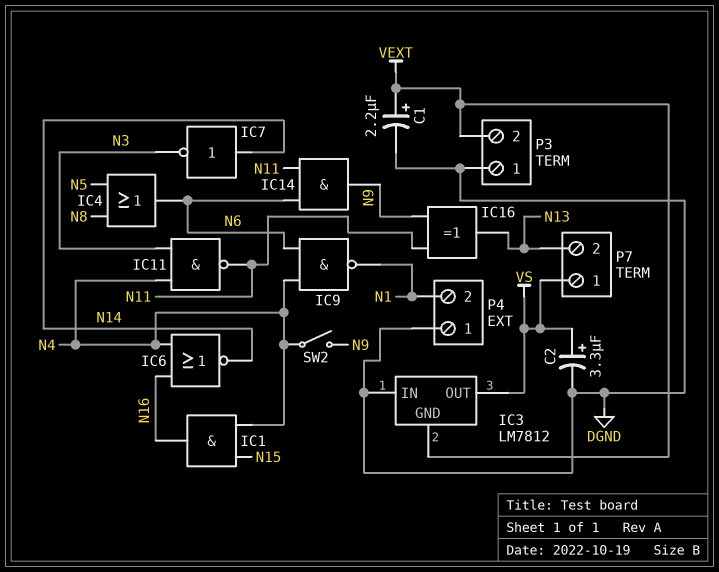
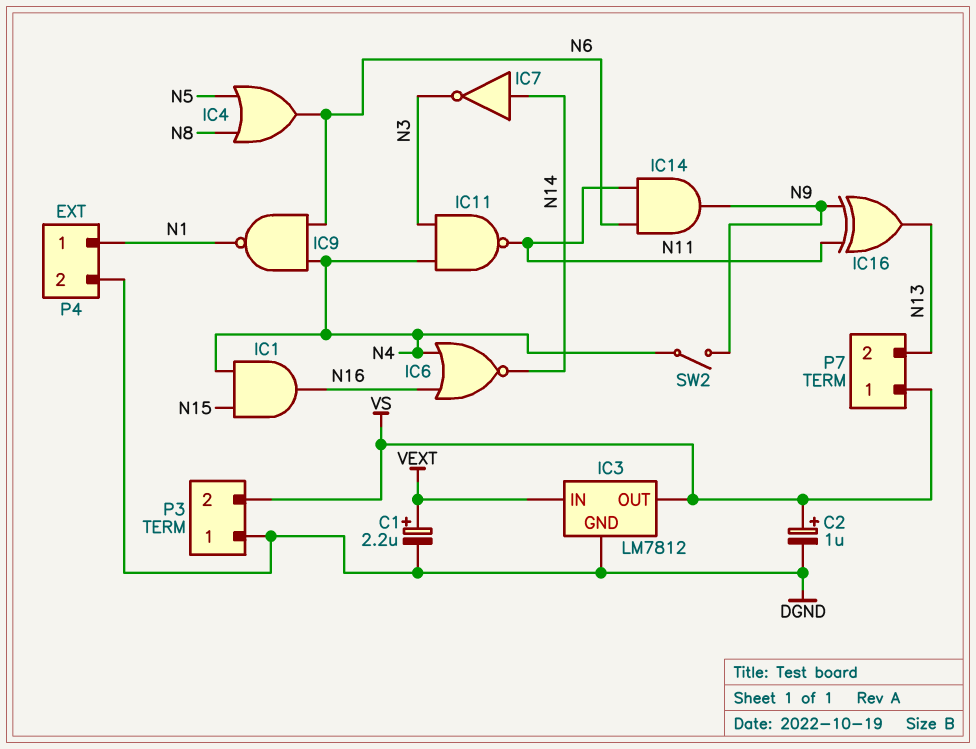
C2: 3.3uF (plus VS, minus DGND) -> 1uF (plus VS, minus DGND)
IC3 pin GND: VEXT -> DGND
IC3 pin IN: DGND -> VEXT
P3 pin 2: VEXT -> VS
P4 pin 1: DGND -> N1
P4 pin 2: N1 -> DGND

